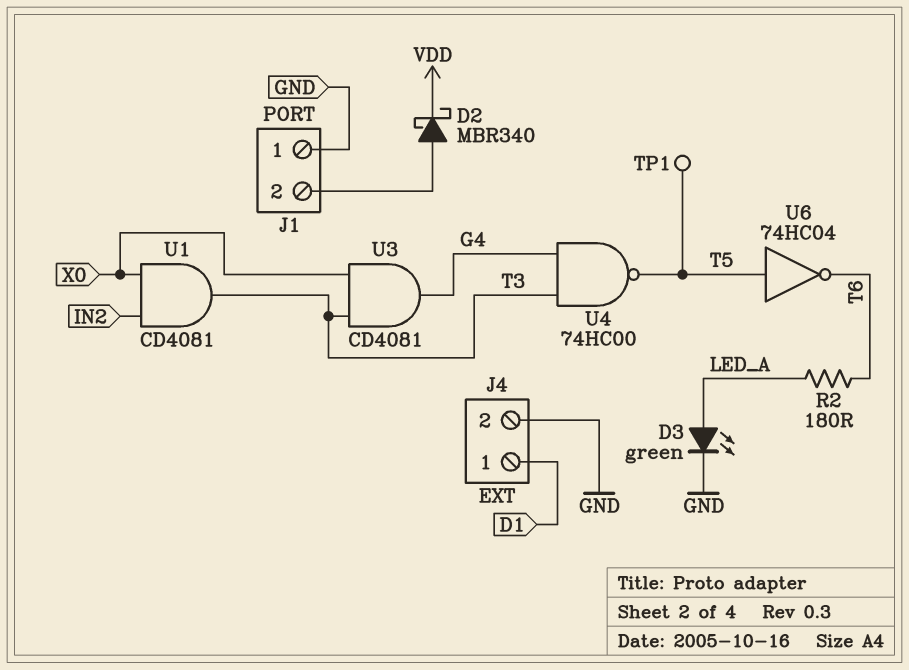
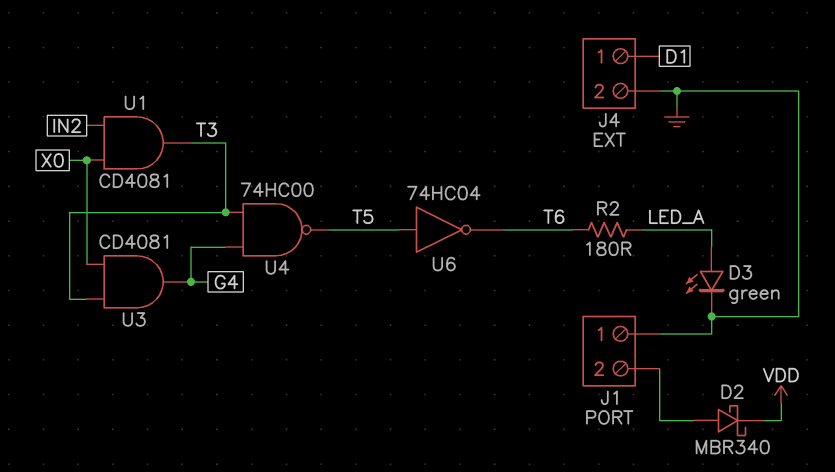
TP1: test point (T5) -> none

